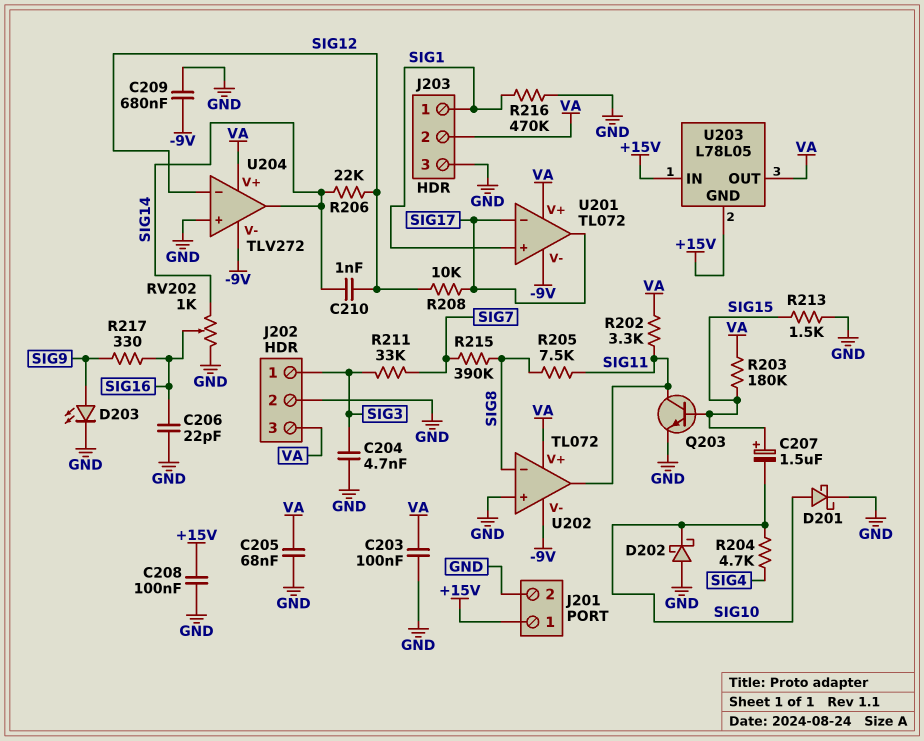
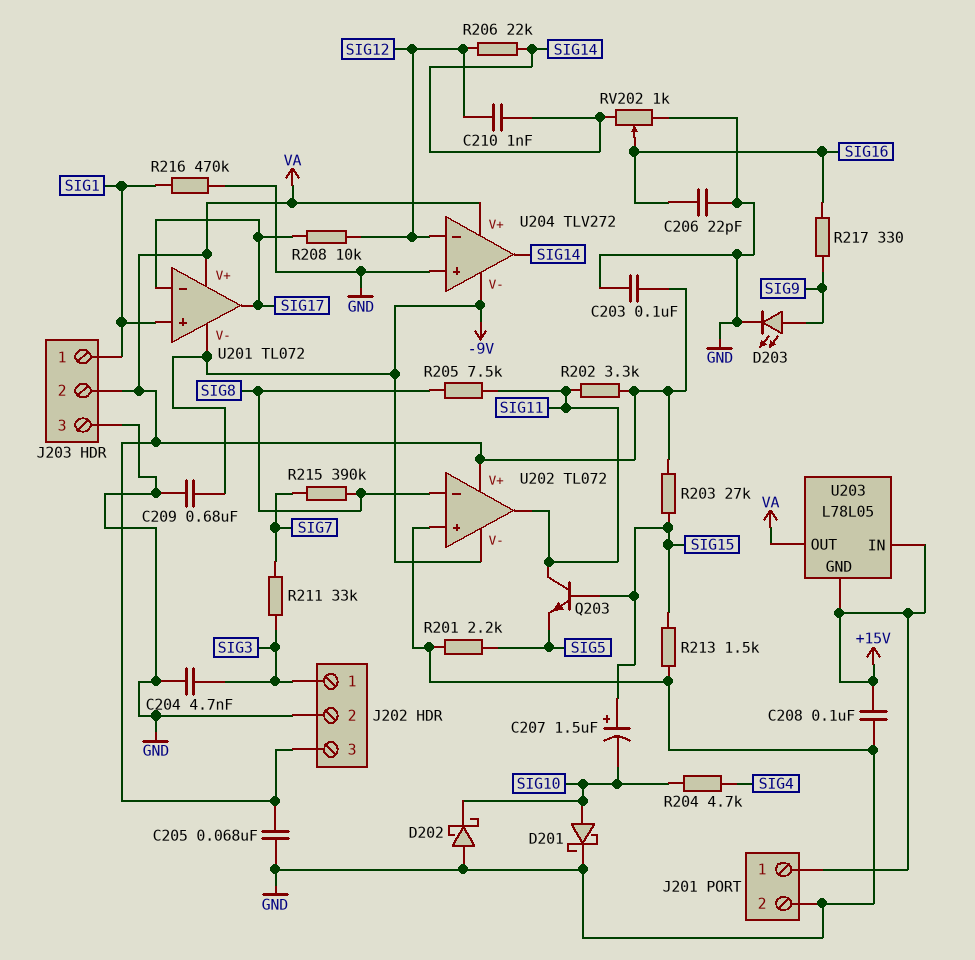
Q203: NPN (B SIG15, C SIG11, E GND) -> NPN (B SIG15, C SIG11, E SIG5)
R201: none -> 2.2k (GND, SIG5)
R203: 180k (SIG15, VA) -> 27k (SIG15, VA)

